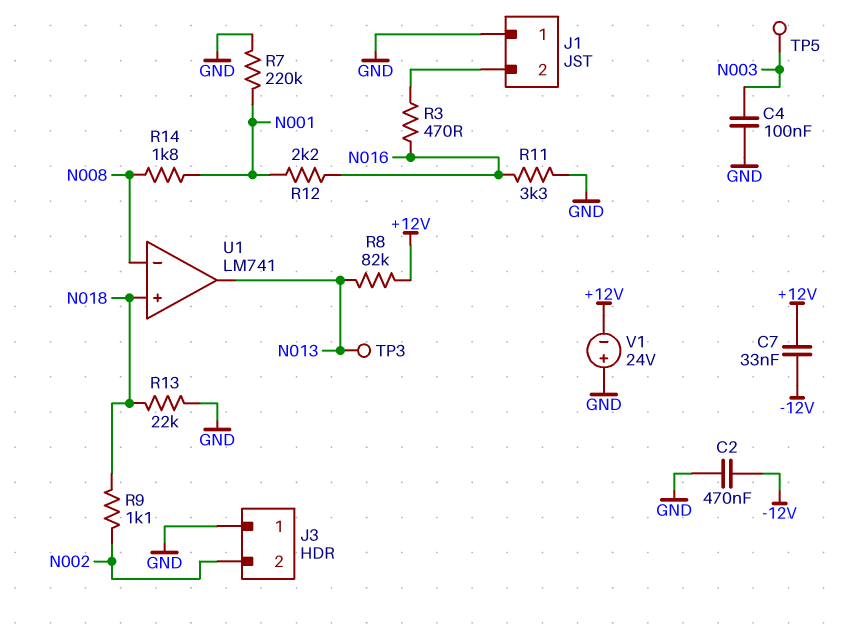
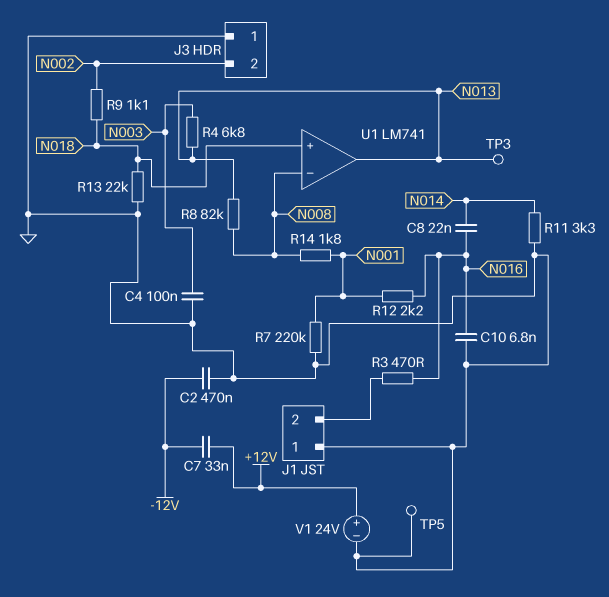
C8: none -> 22nF (N014, N016)
C10: none -> 6.8nF (GND, N016)
R4: none -> 6.8k (N003, N013)
R8: 82k (+12V, N013) -> 82k (N008, N013)
R11: 3.3k (GND, N016) -> 3.3k (GND, N014)
TP5: test point (N003) -> test point (GND)
V1: 24V (plus GND, minus +12V) -> 24V (plus +12V, minus GND)

